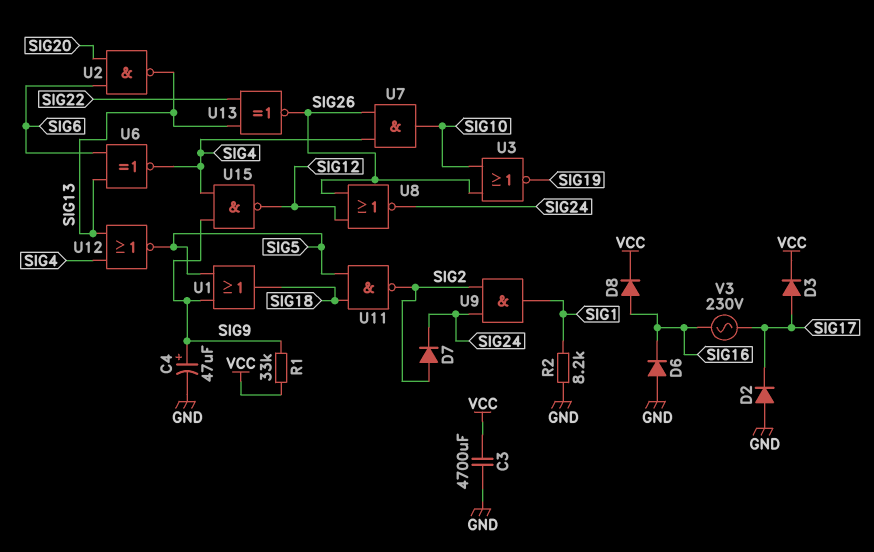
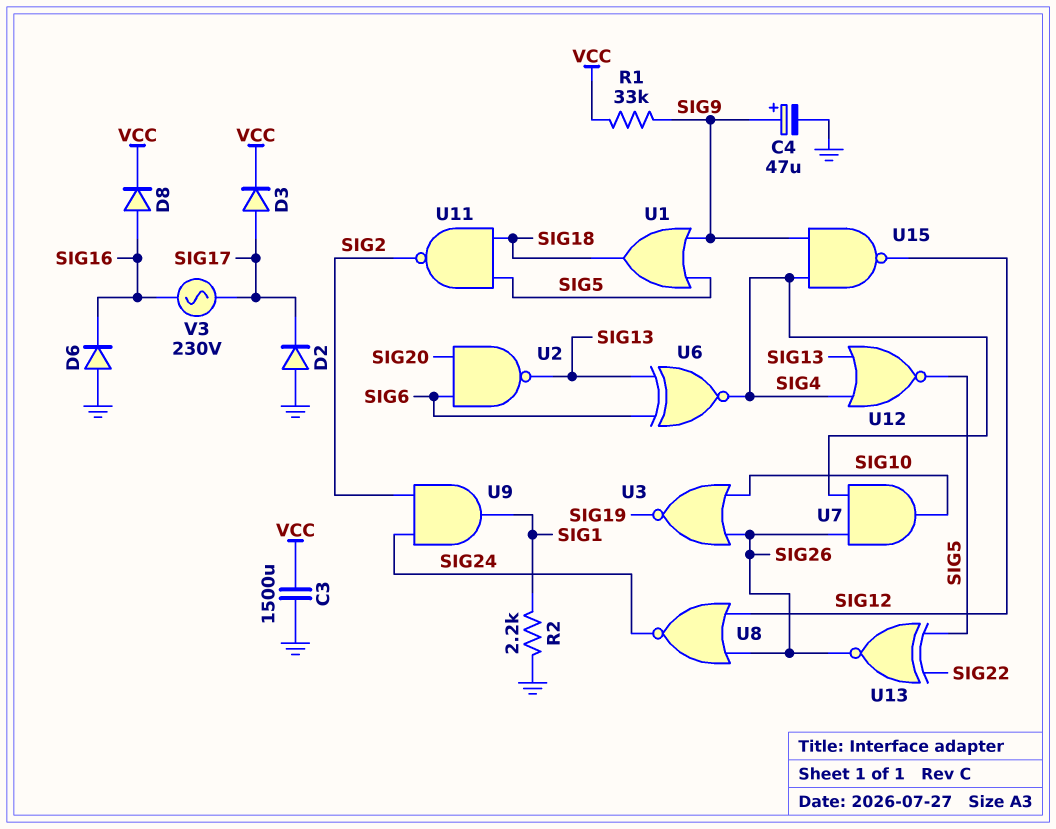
C3: 4700uF (GND, VCC) -> 1500uF (GND, VCC)
D7: diode (A SIG2, K SIG24) -> none
R2: 8.2k (GND, SIG1) -> 2.2k (GND, SIG1)
U13: XNOR (in SIG13, in SIG22, out SIG26) -> XNOR (in SIG5, in SIG22, out SIG26)

